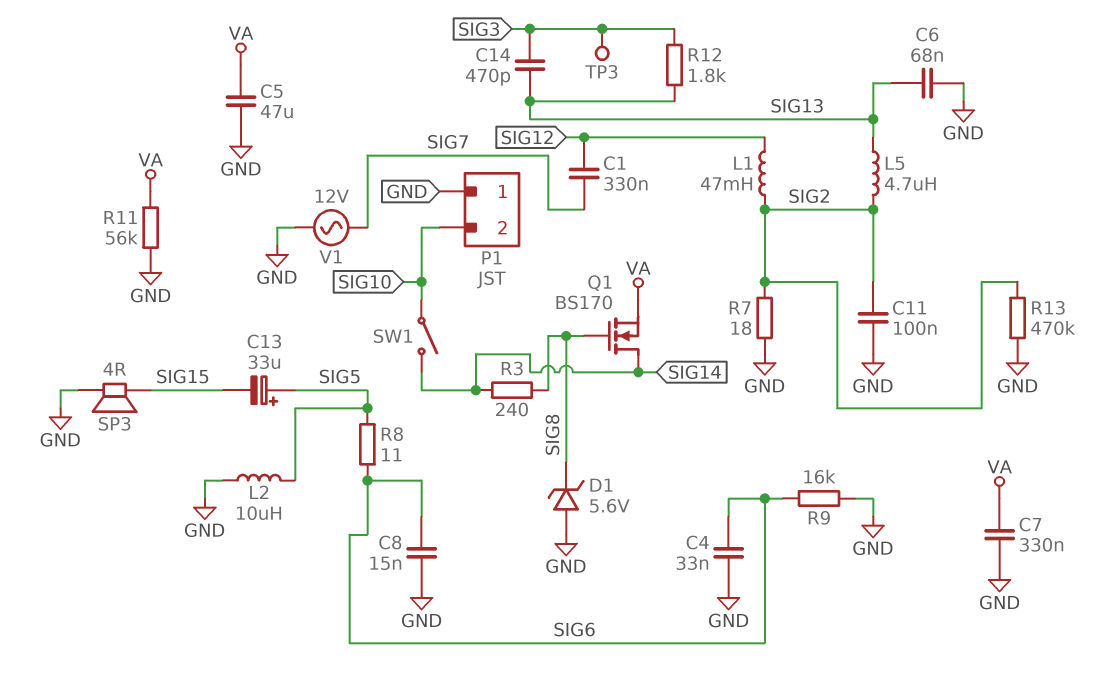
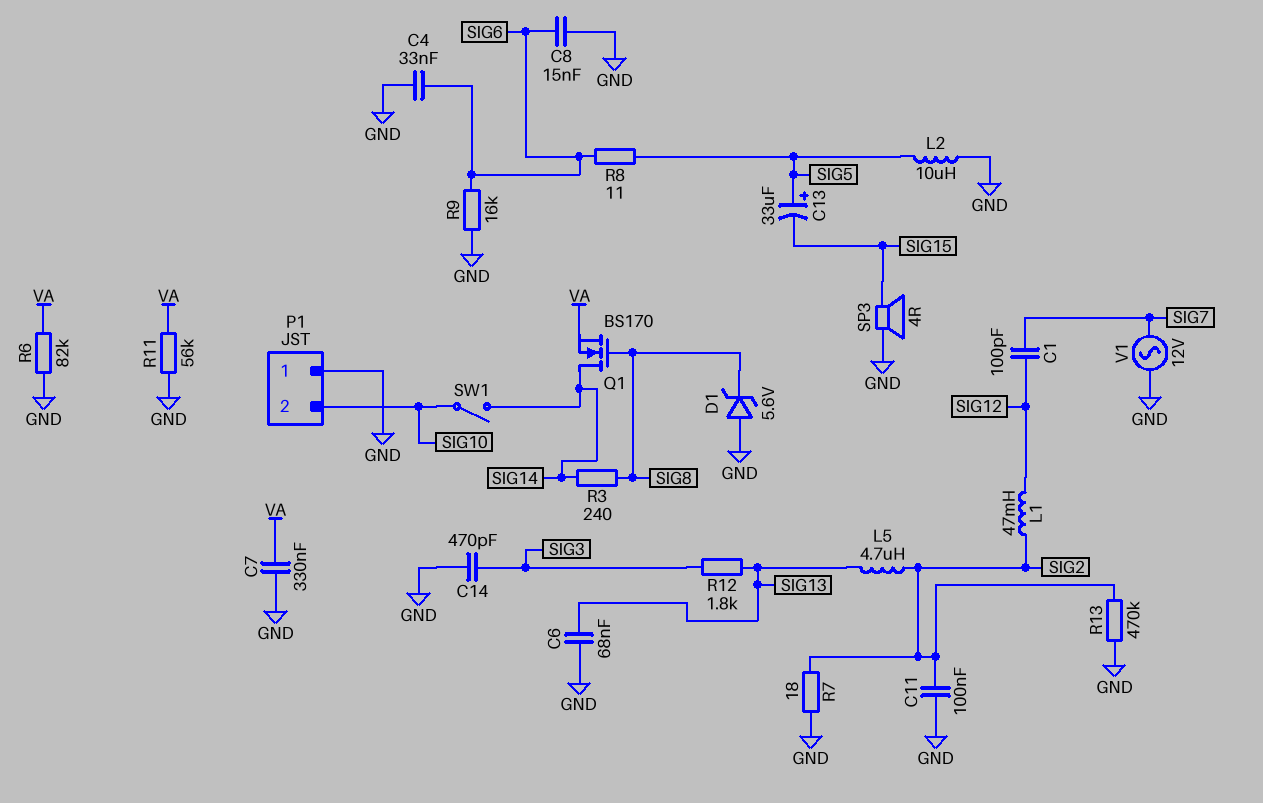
C1: 330nF (SIG7, SIG12) -> 100pF (SIG7, SIG12)
C5: 47uF (GND, VA) -> none
C14: 470pF (SIG3, SIG13) -> 470pF (GND, SIG3)
R6: none -> 82k (GND, VA)
TP3: test point (SIG3) -> none

